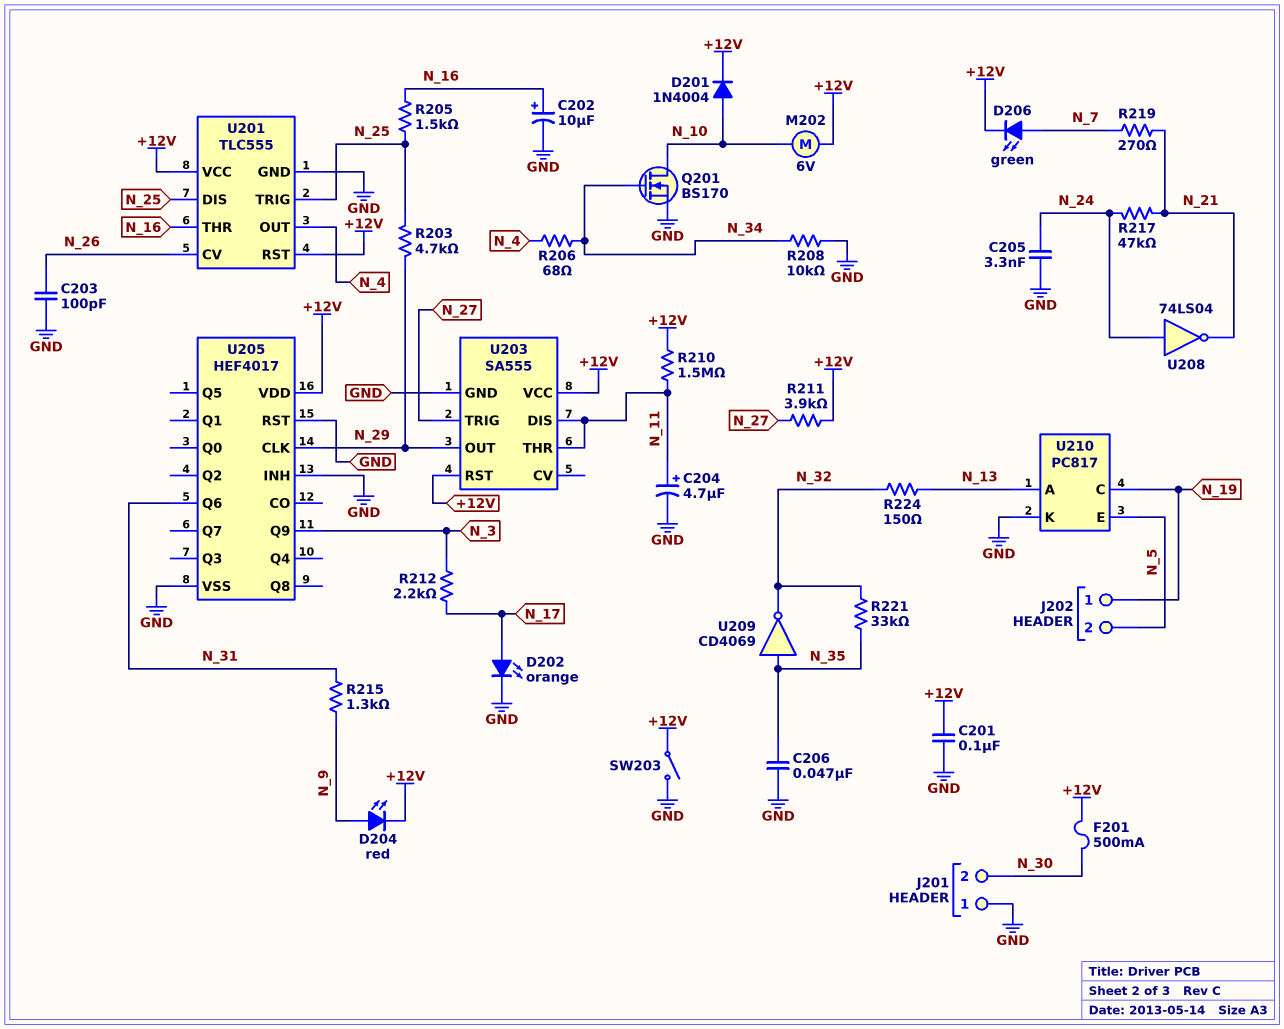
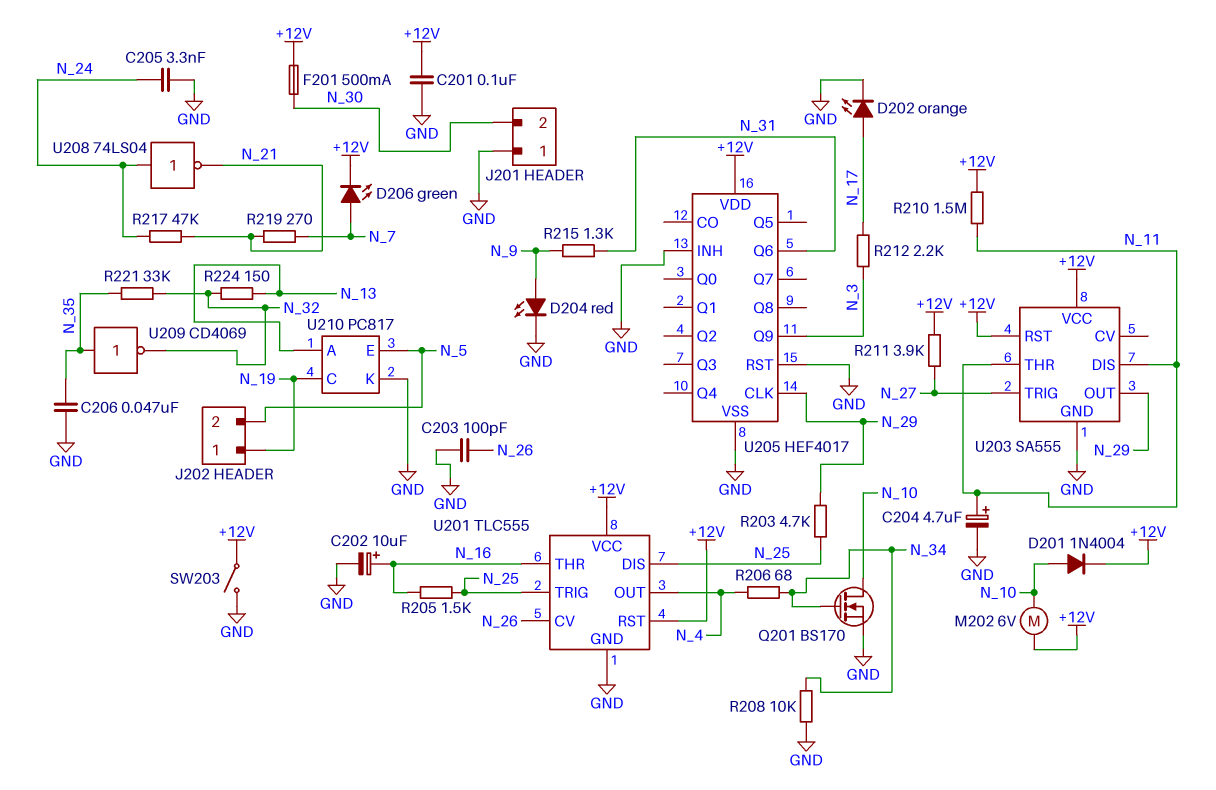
D204: LED red (A N_9, K +12V) -> LED red (A N_9, K GND)

